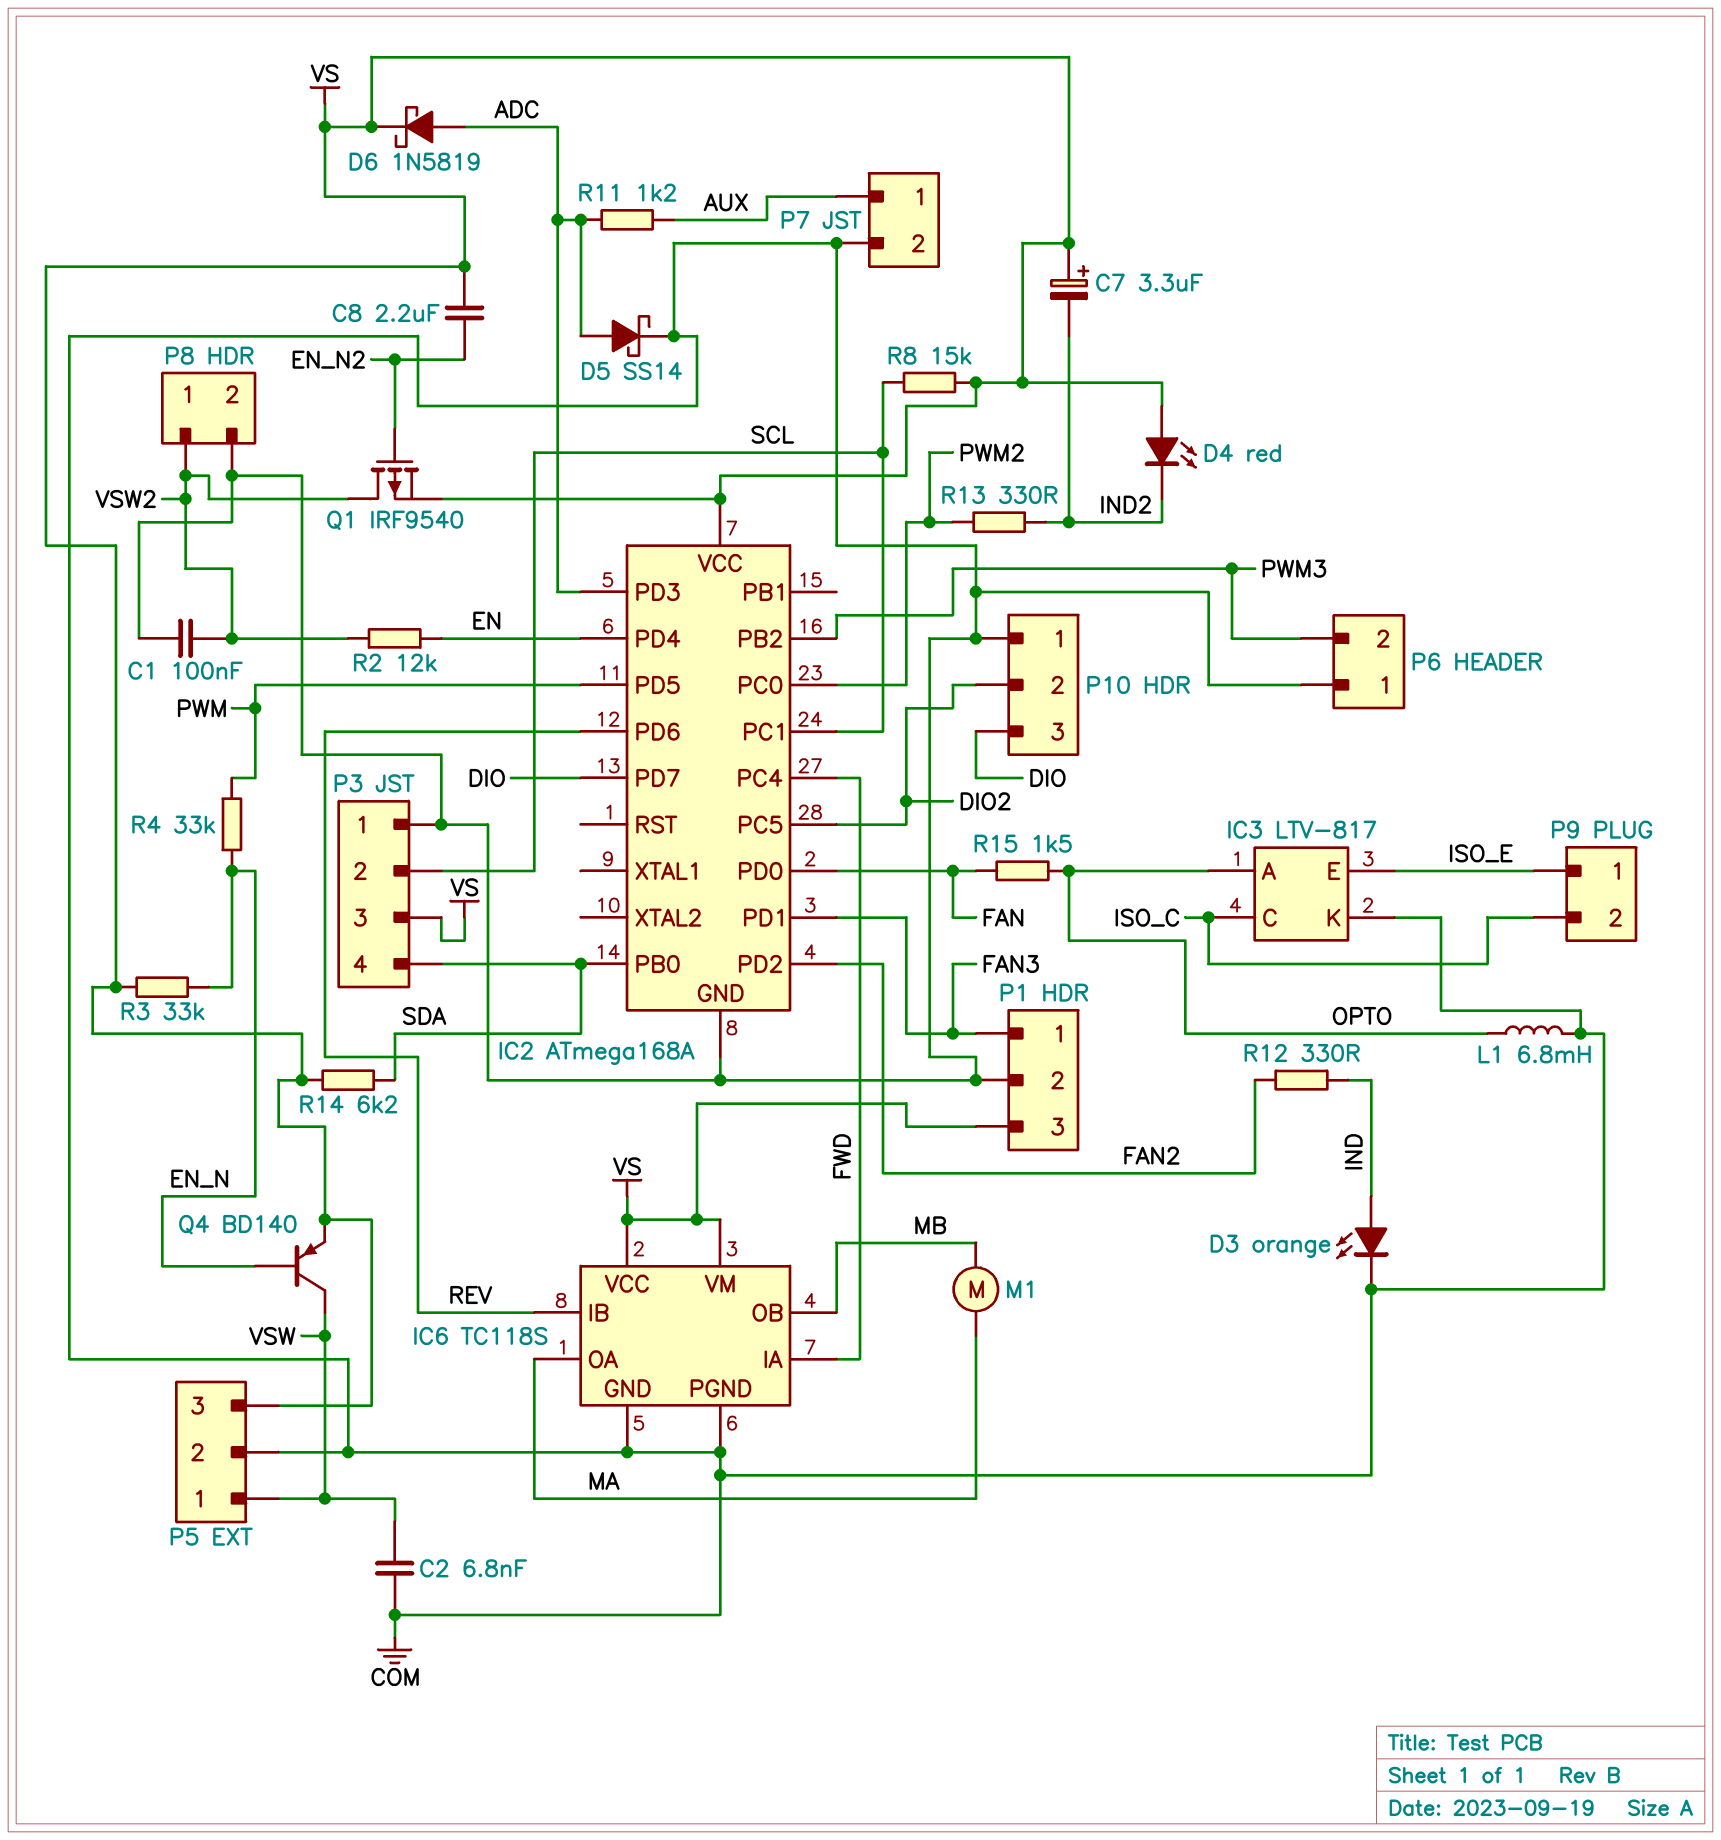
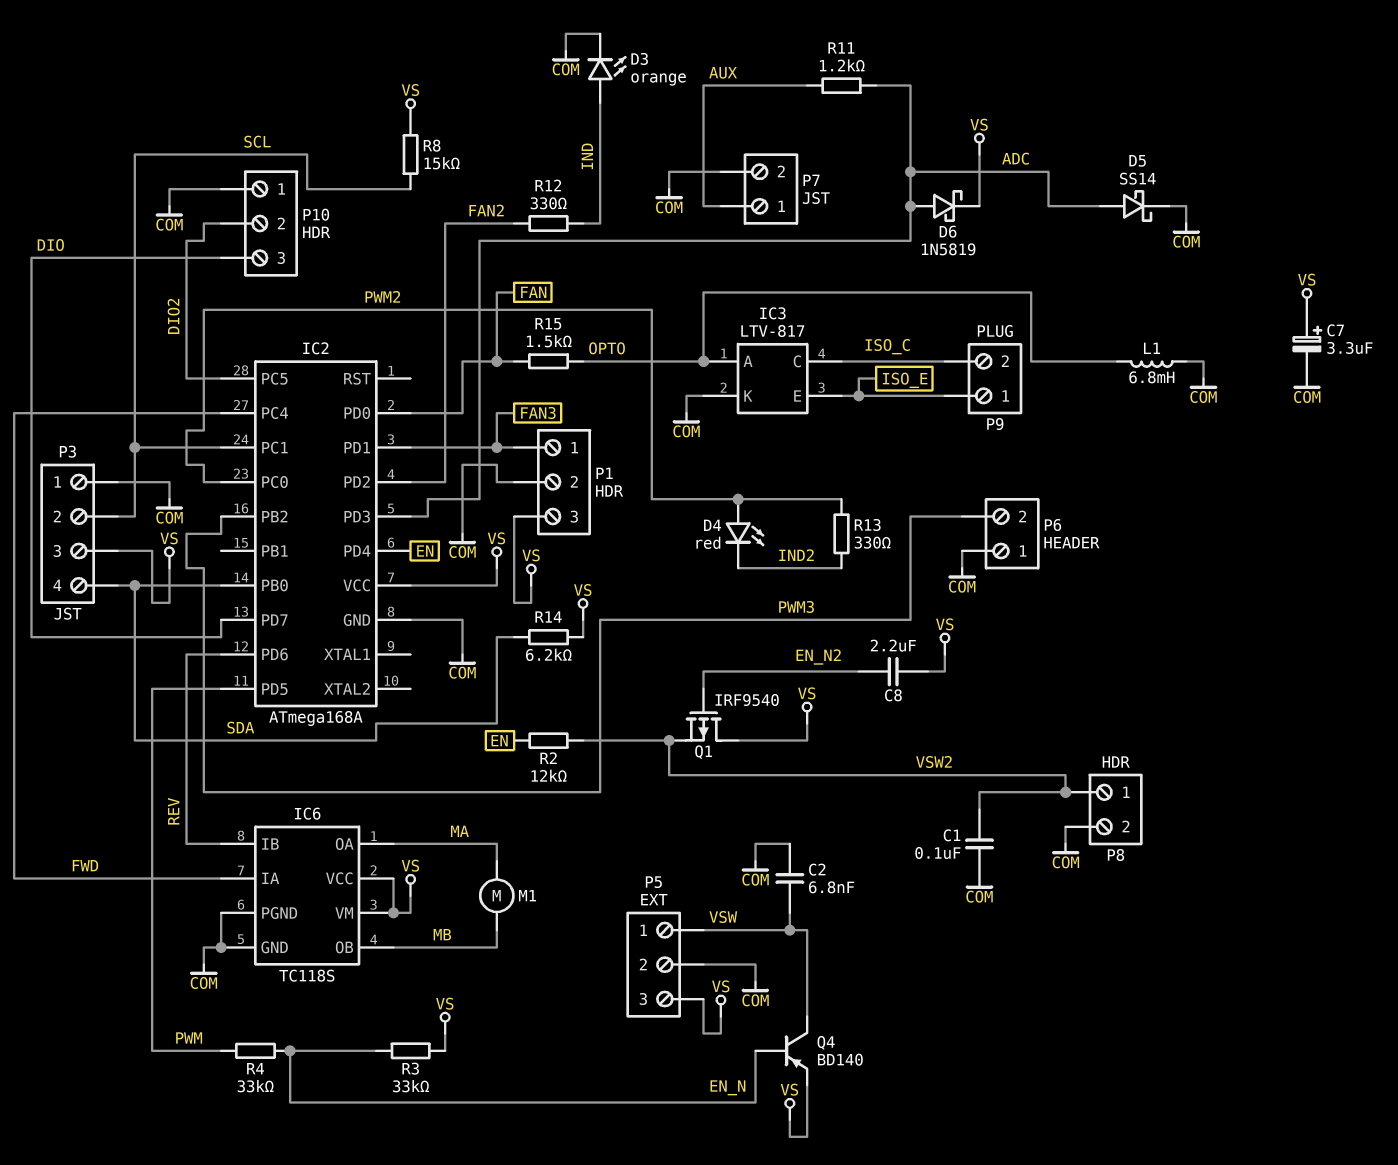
C7: 3.3uF (plus VS, minus IND2) -> 3.3uF (plus VS, minus COM)
D4: LED red (A VS, K IND2) -> LED red (A PWM2, K IND2)
Q1: PMOS IRF9540 (G EN_N2, D VSW2, S VS) -> PMOS IRF9540 (G EN_N2, D VS, S VSW2)

